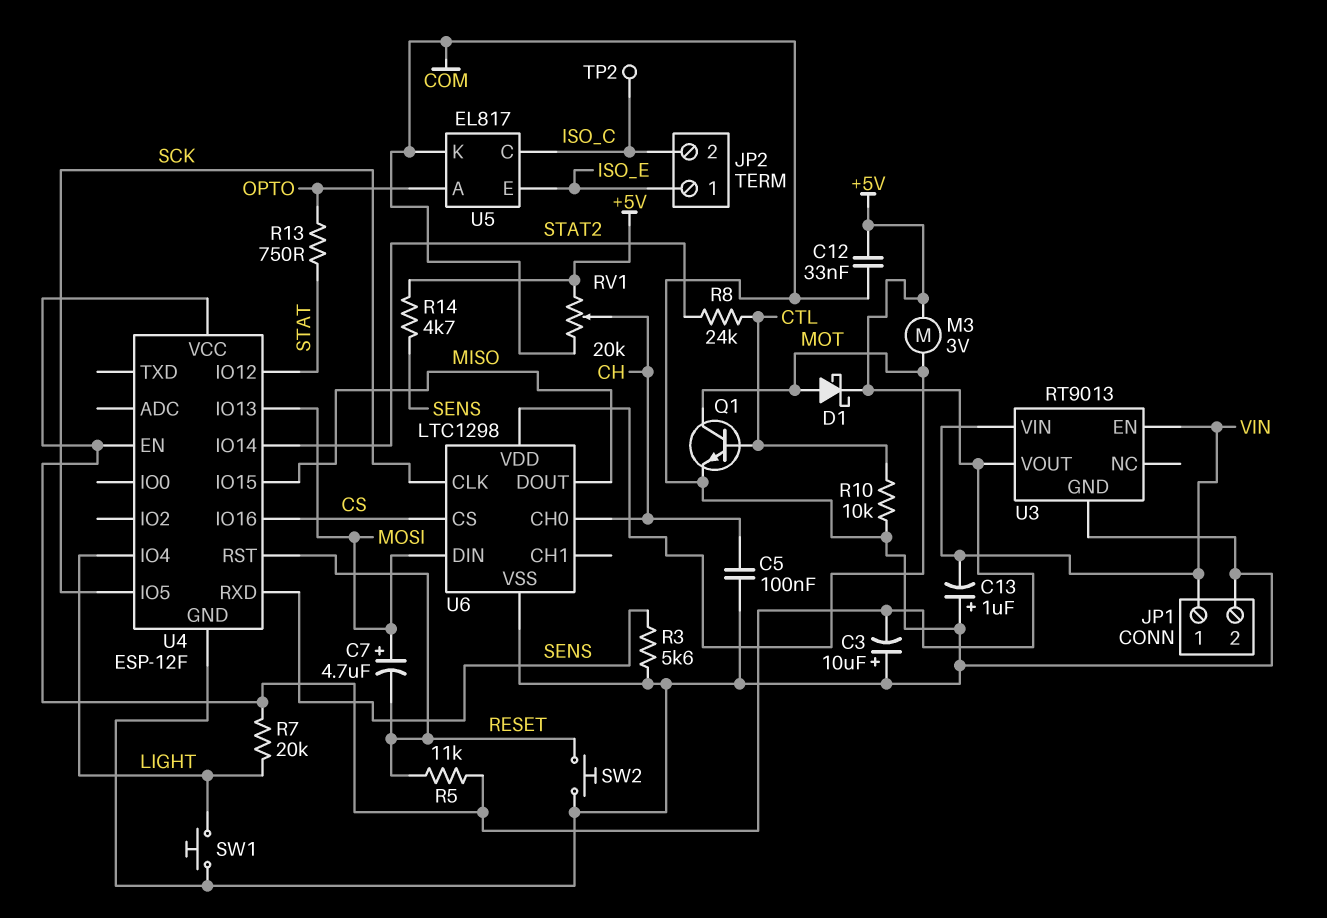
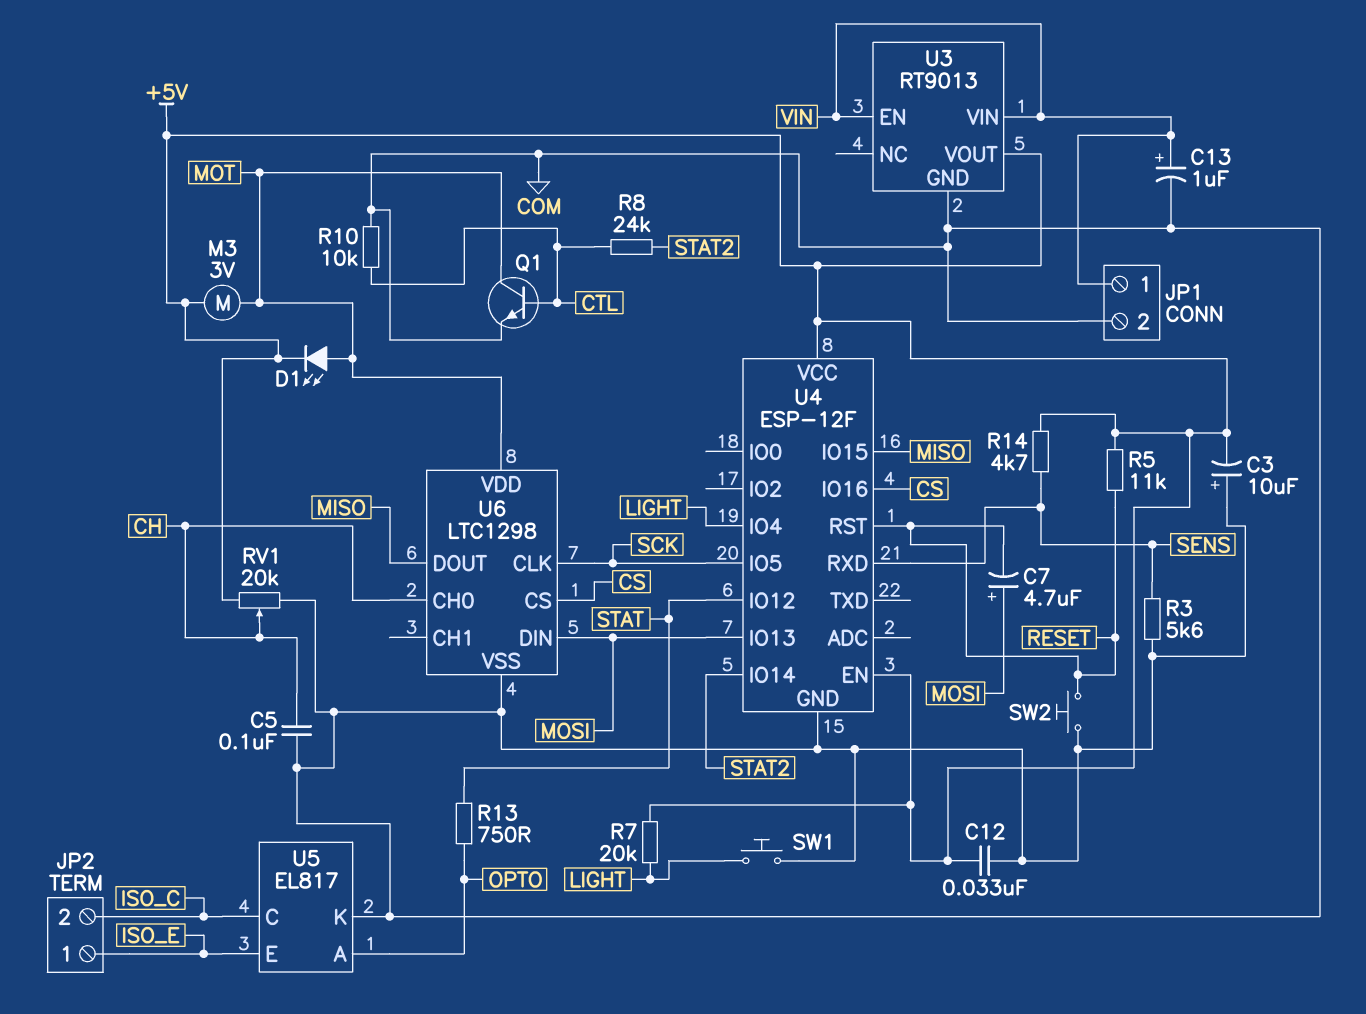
C13: 1uF (plus COM, minus VIN) -> 1uF (plus VIN, minus COM)
D1: schottky (A MOT, K +5V) -> LED (A MOT, K +5V)
TP2: test point (ISO_C) -> none

